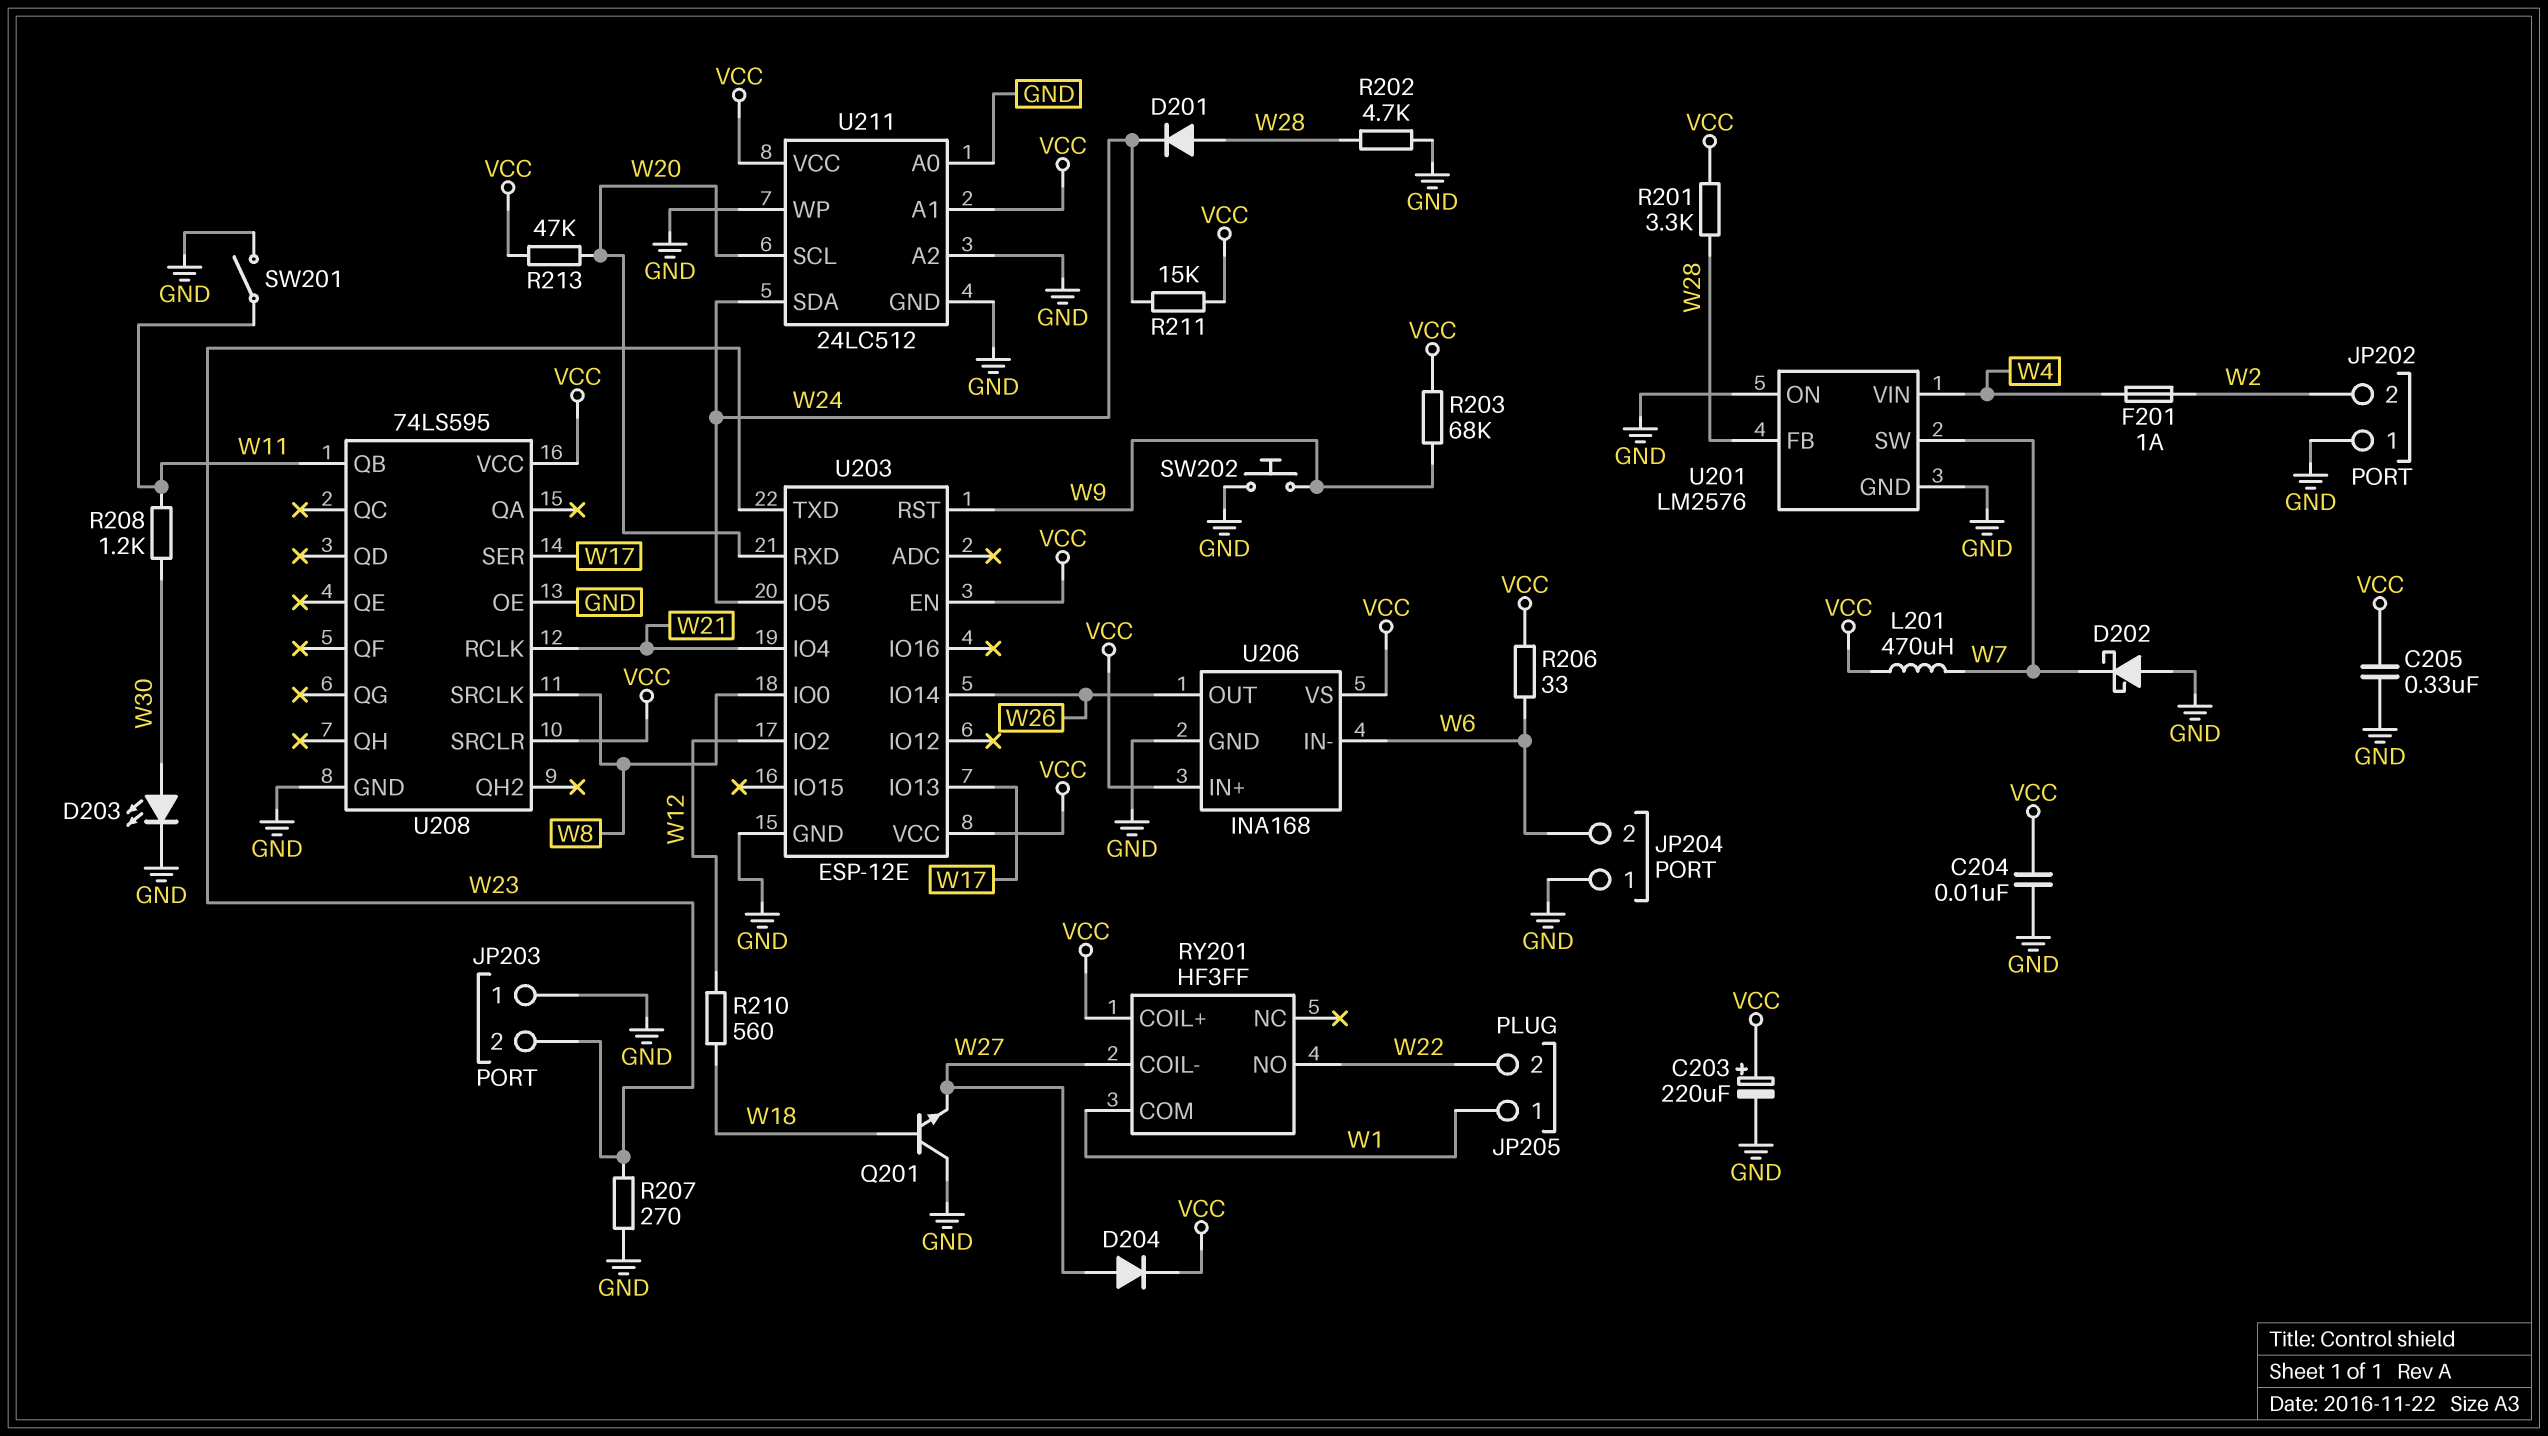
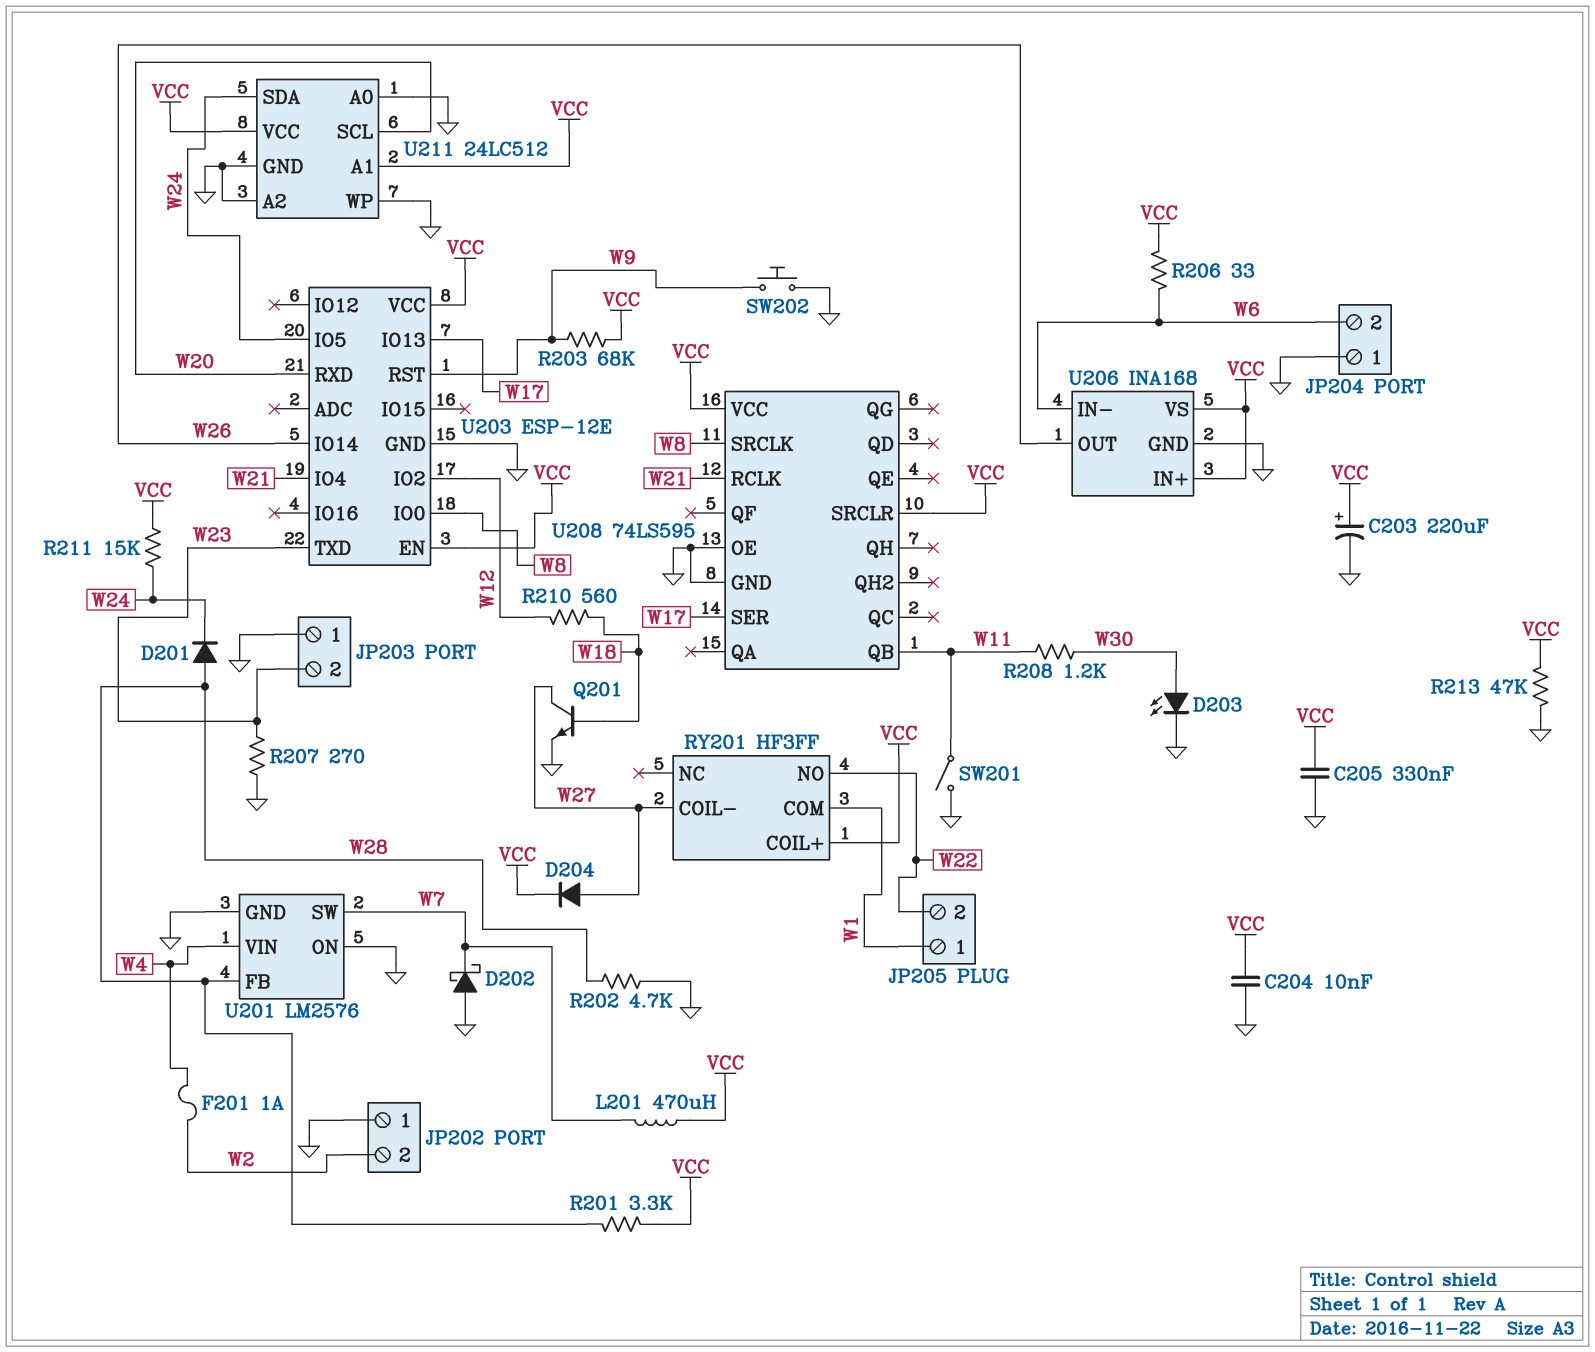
Q201: NPN (B W18, C GND, E W27) -> NPN (B W18, C W27, E GND)
R213: 47k (VCC, W20) -> 47k (GND, VCC)

